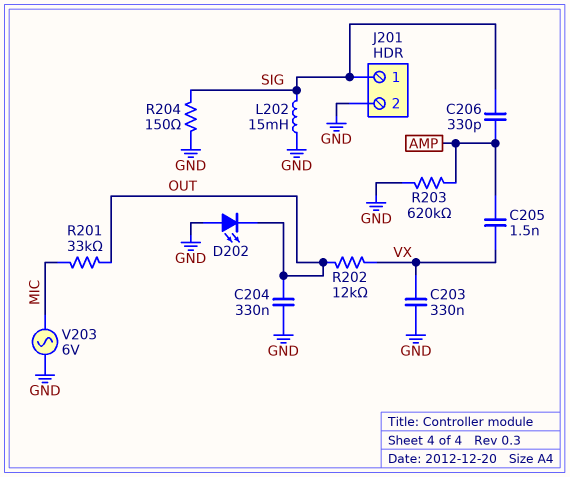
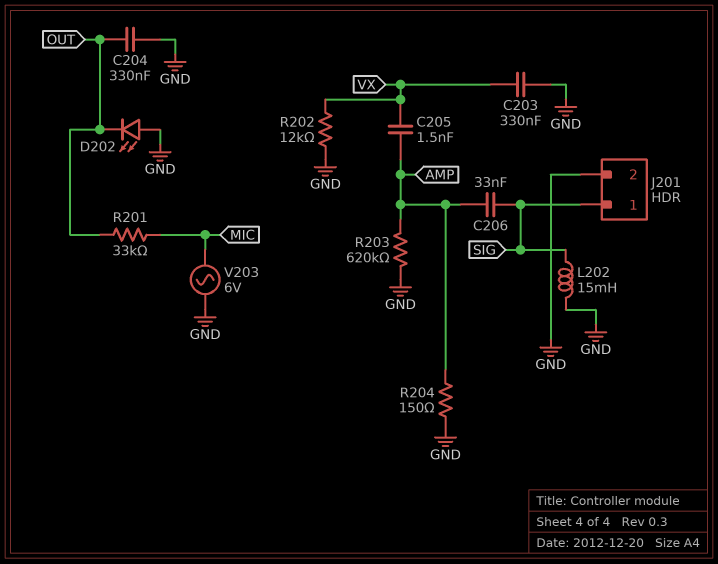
C206: 330pF (AMP, SIG) -> 33nF (AMP, SIG)
R202: 12k (OUT, VX) -> 12k (GND, VX)
R204: 150 (GND, SIG) -> 150 (AMP, GND)

